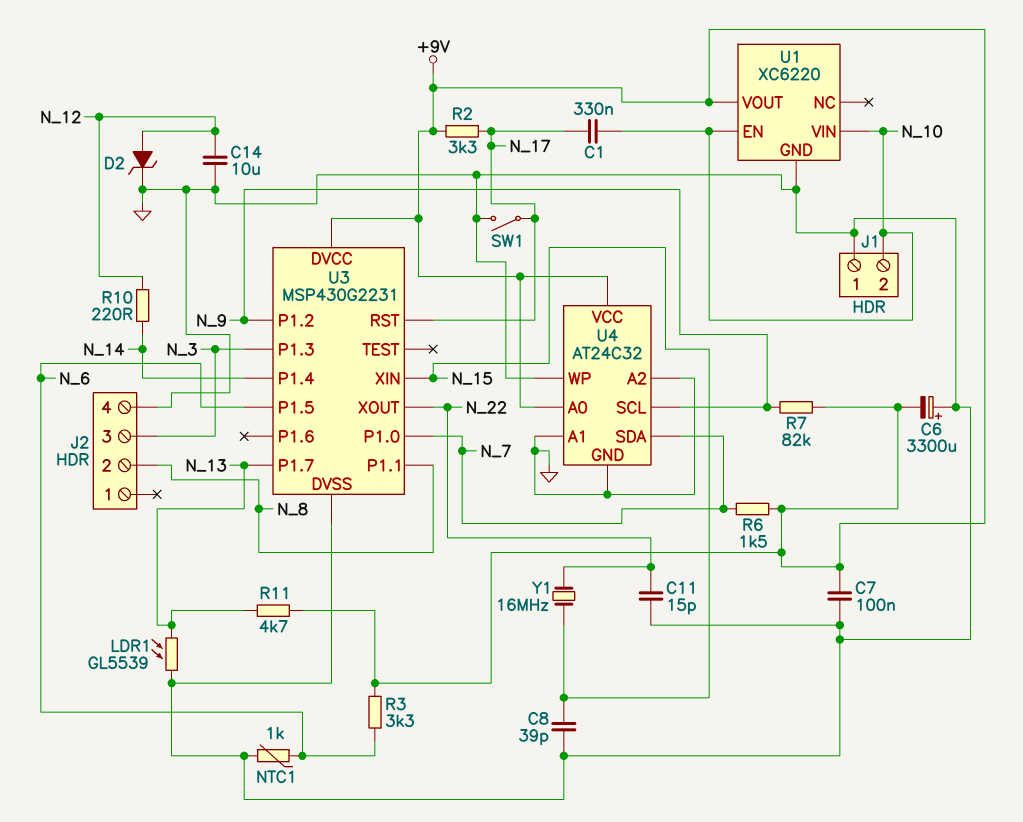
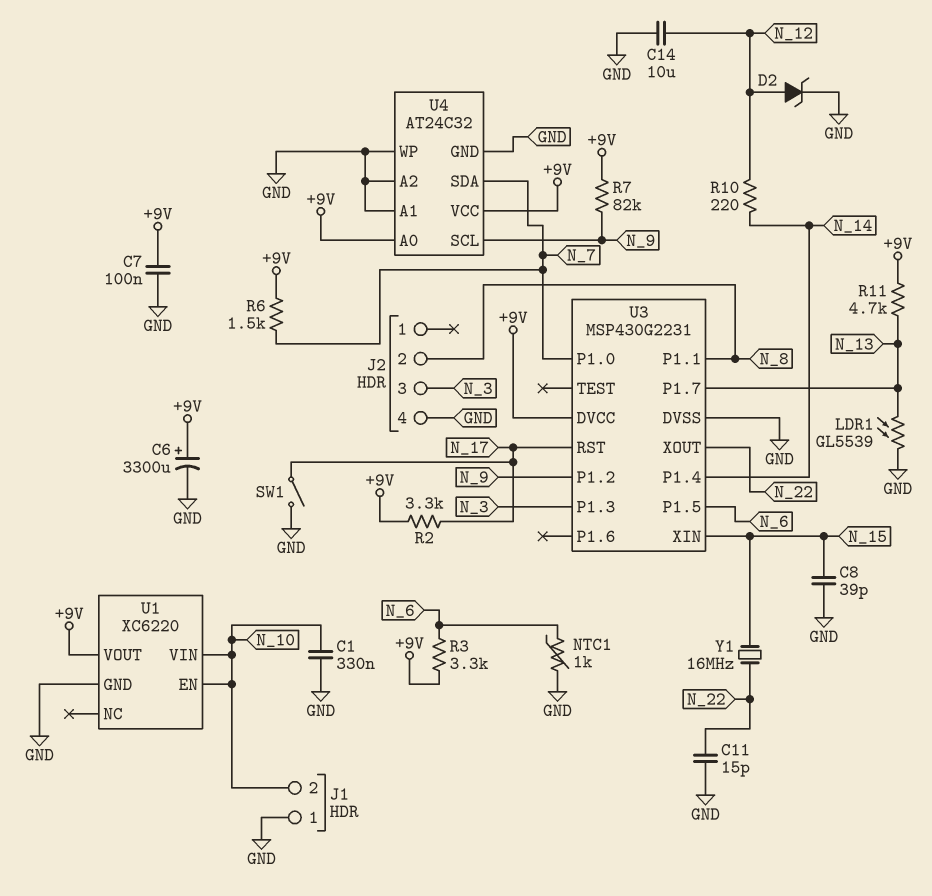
C1: 330nF (N_10, N_17) -> 330nF (GND, N_10)
C6: 3300uF (plus GND, minus +9V) -> 3300uF (plus +9V, minus GND)

